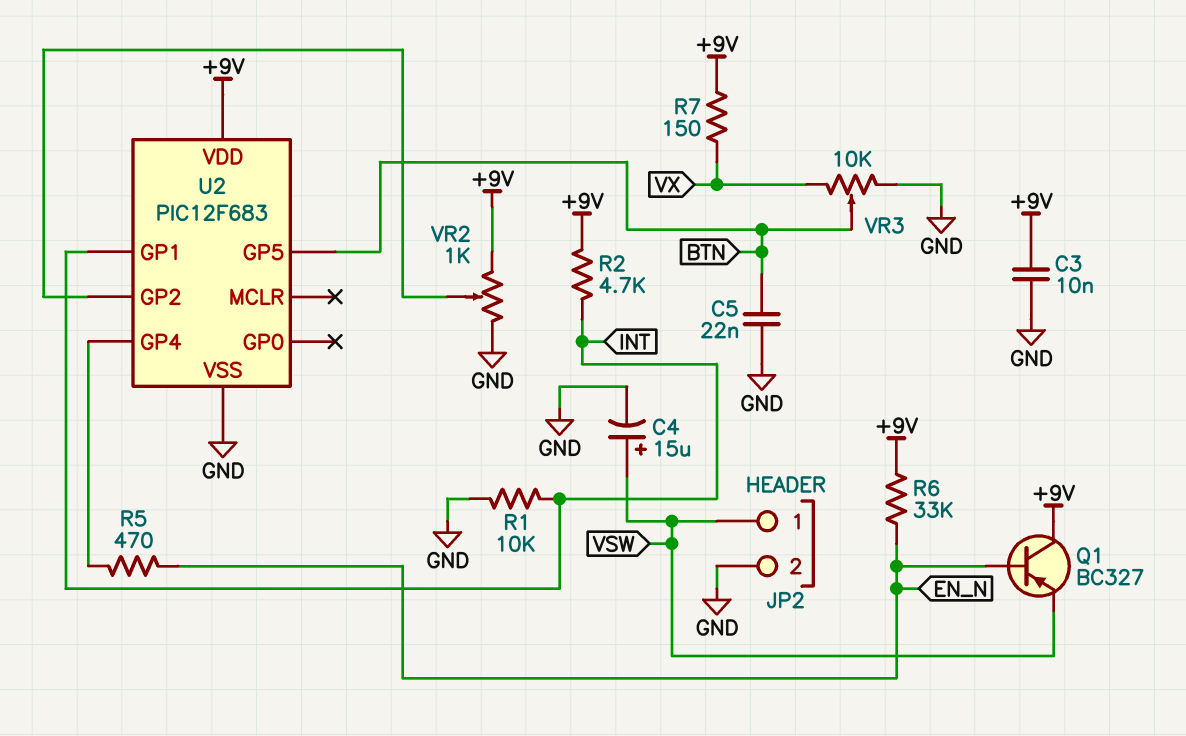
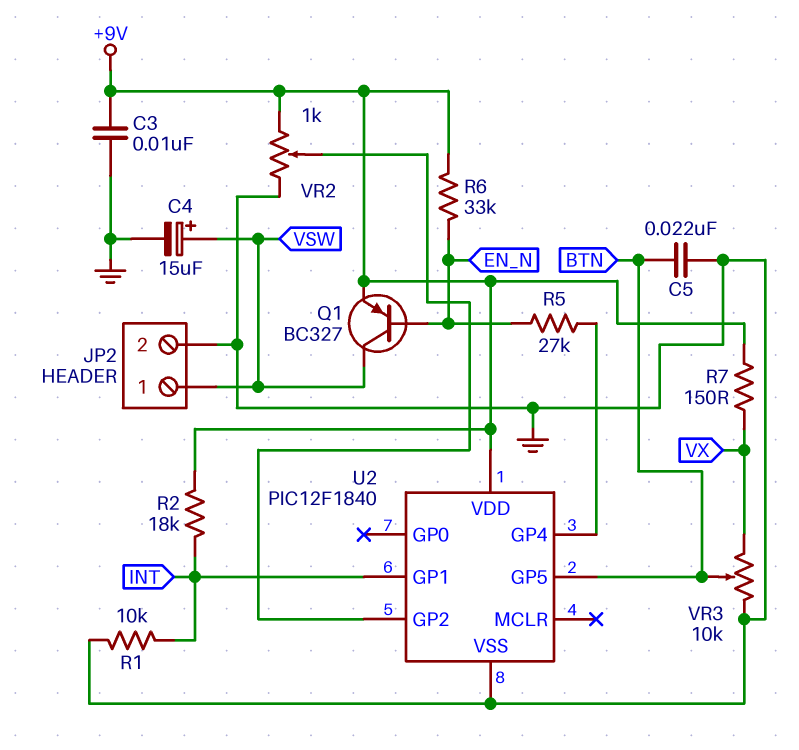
Q1: PNP BC327 (B EN_N, C +9V, E VSW) -> PNP BC327 (B EN_N, C VSW, E +9V)
R2: 4.7k (+9V, INT) -> 18k (+9V, INT)
R5: 470 (EN_N, U2/GP4) -> 27k (EN_N, U2/GP4)
U2: PIC12F683 -> PIC12F1840

